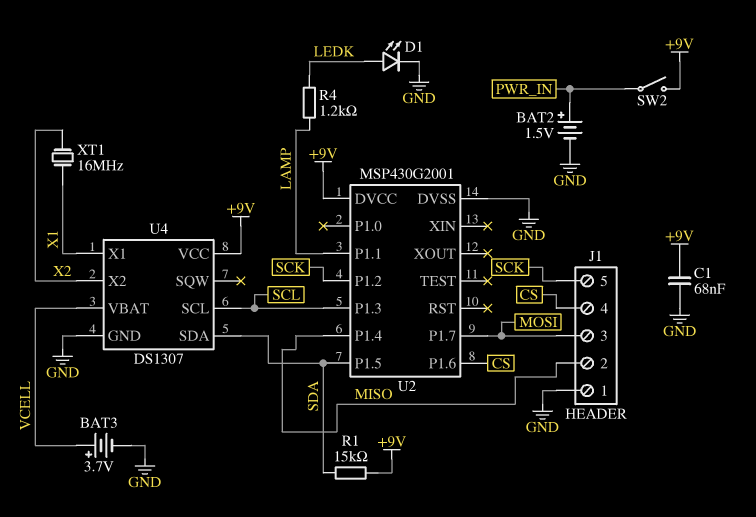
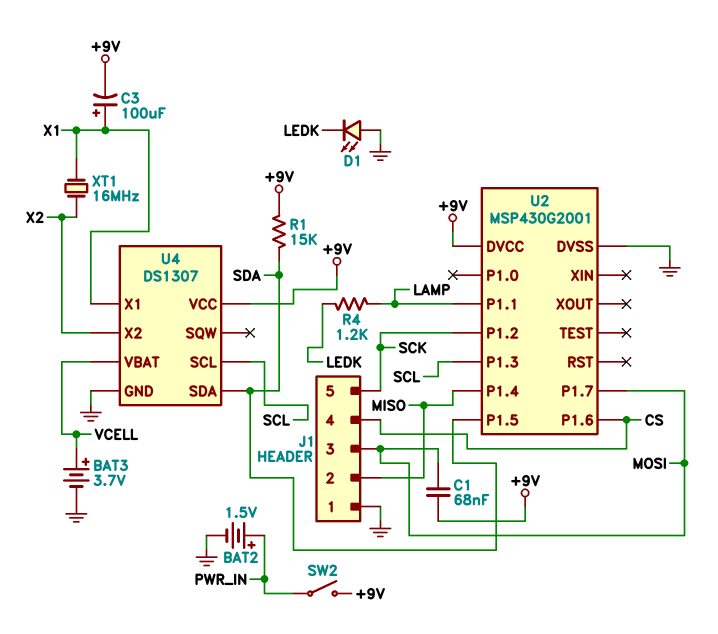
C1: 68nF (+9V, GND) -> 68nF (+9V, MOSI)
C3: none -> 100uF (plus X1, minus +9V)
D1: LED (A LEDK, K GND) -> LED (A GND, K LEDK)

